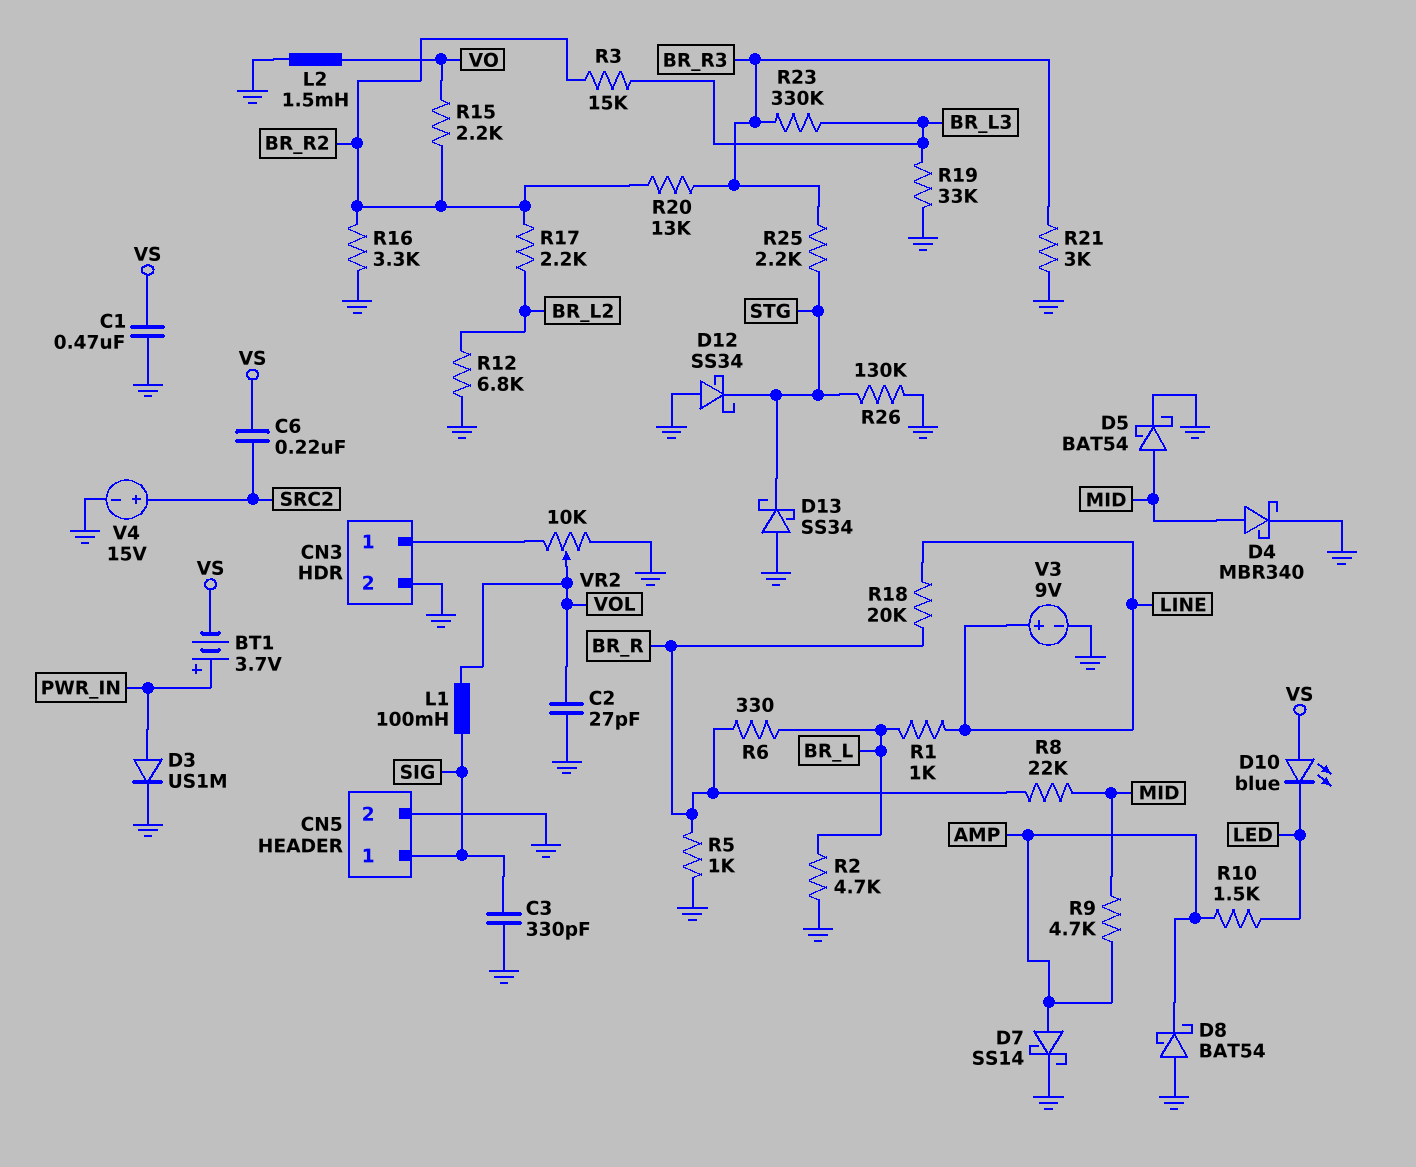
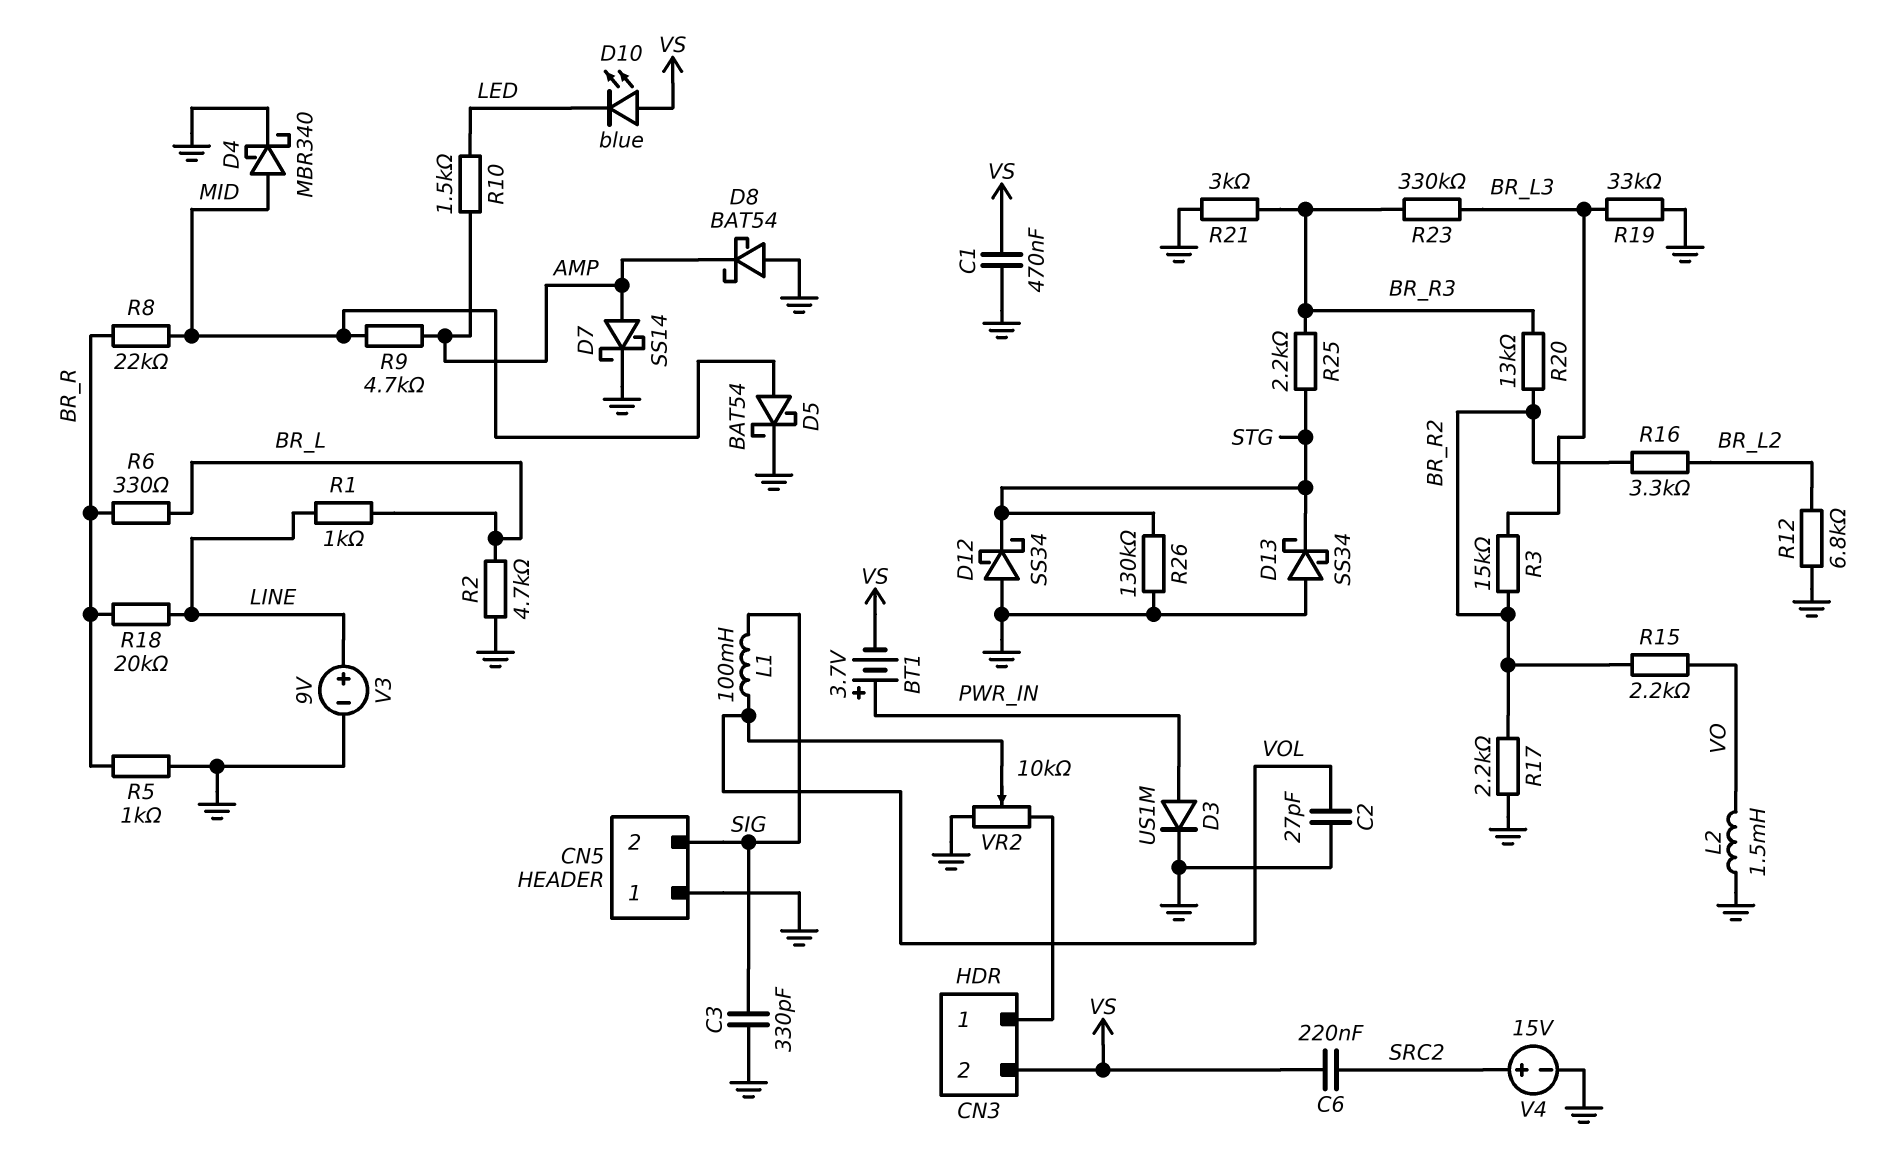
CN3 pin 2: GND -> VS
CN5 pin 1: SIG -> GND
CN5 pin 2: GND -> SIG
R16: 3.3k (BR_R2, GND) -> 3.3k (BR_L2, BR_R2)
R17: 2.2k (BR_L2, BR_R2) -> 2.2k (BR_R2, GND)

